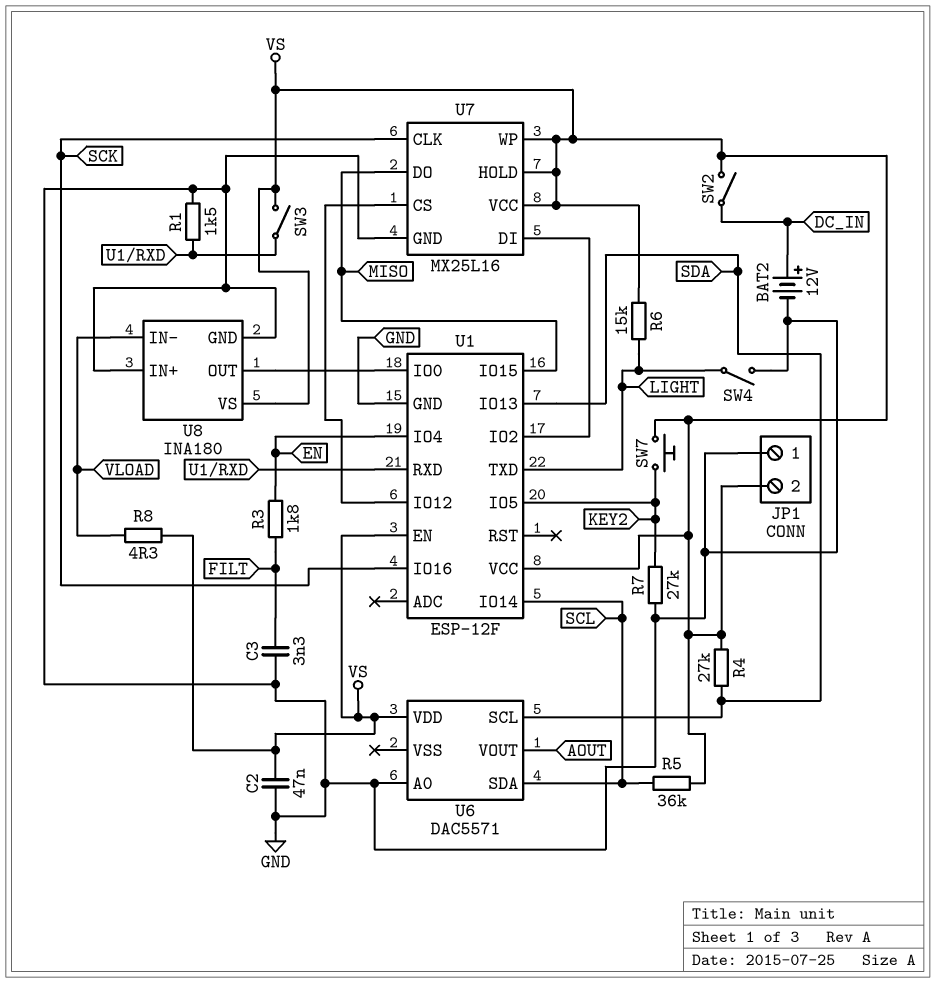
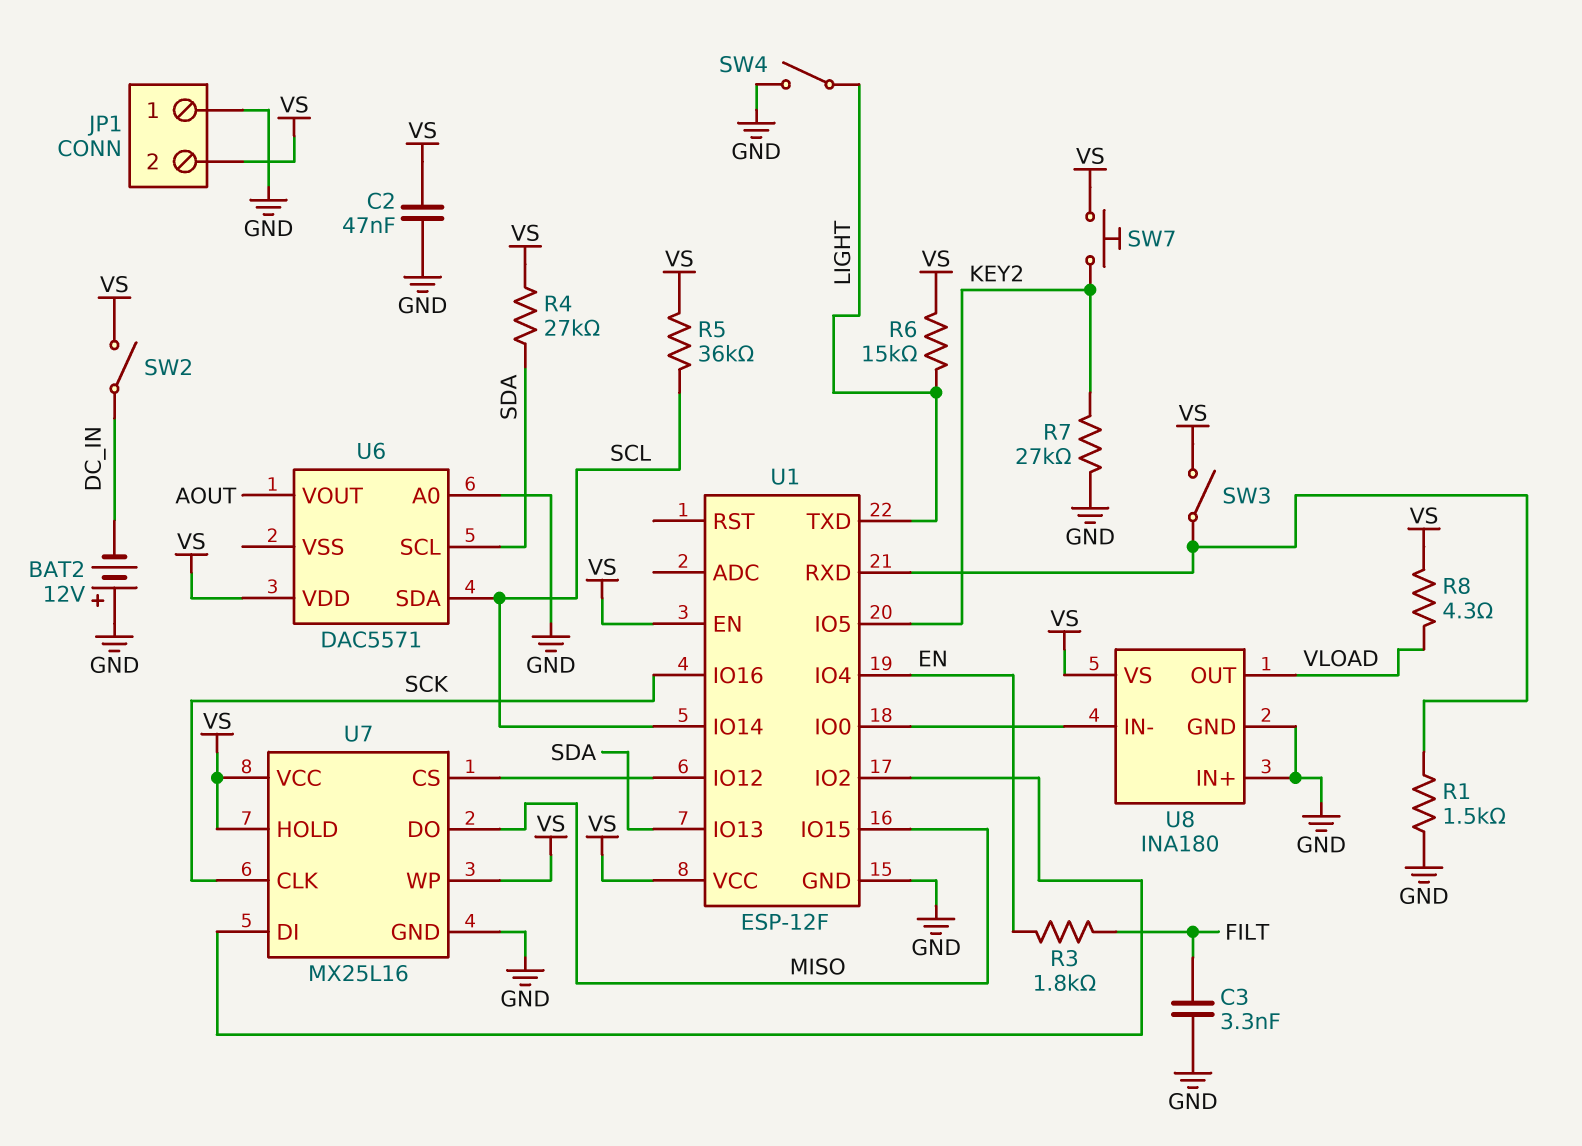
BAT2: 12V (plus DC_IN, minus GND) -> 12V (plus GND, minus DC_IN)
U8 pin IN-: VLOAD -> U1/IO0
U8 pin OUT: U1/IO0 -> VLOAD

